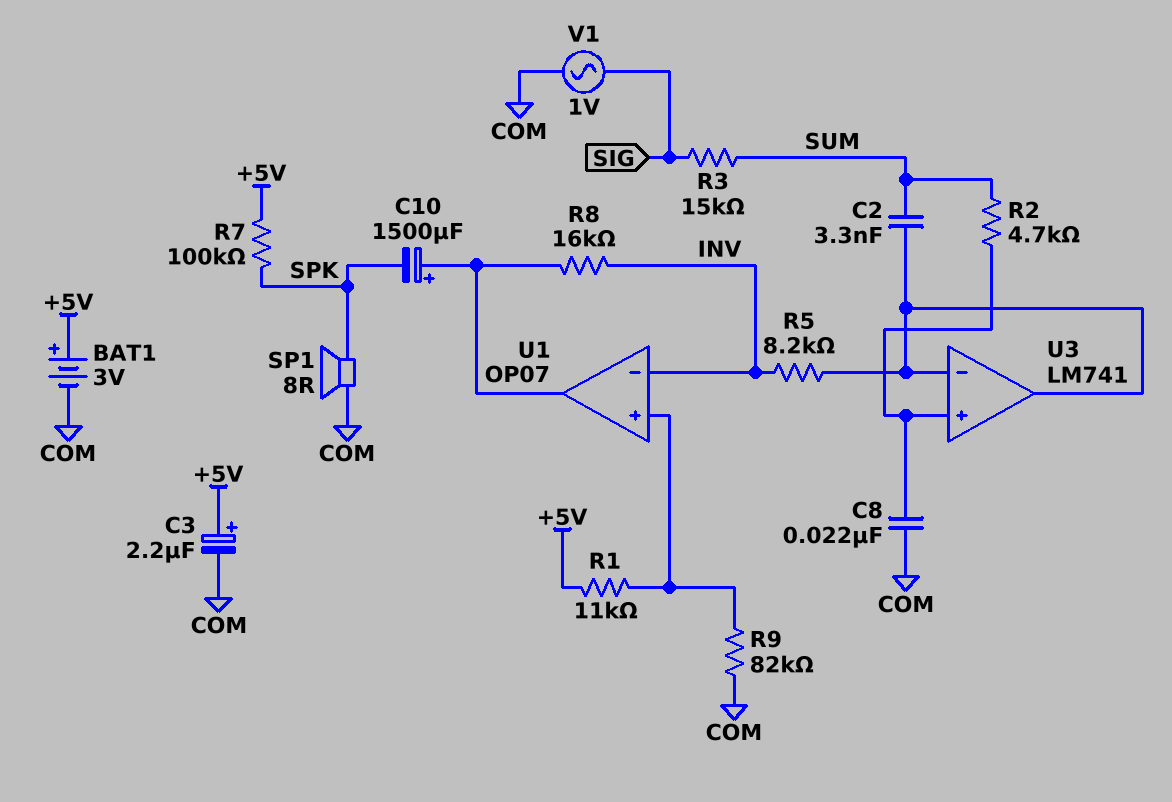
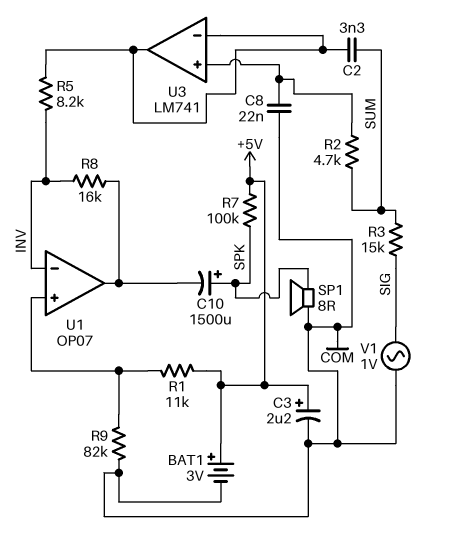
C10: 1500uF (plus U1/out, minus SPK) -> 1500uF (plus SPK, minus U1/out)

